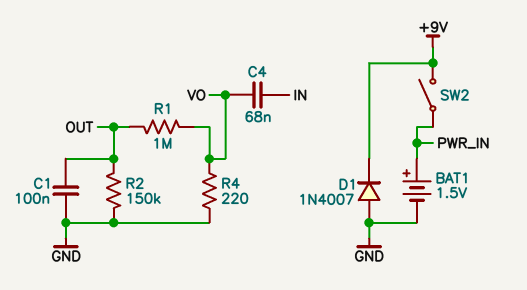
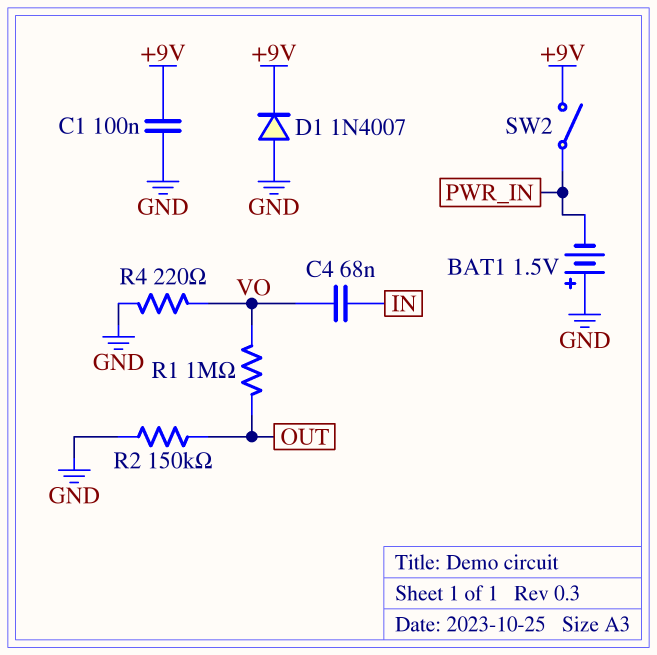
BAT1: 1.5V (plus PWR_IN, minus GND) -> 1.5V (plus GND, minus PWR_IN)
C1: 100nF (GND, OUT) -> 100nF (+9V, GND)

